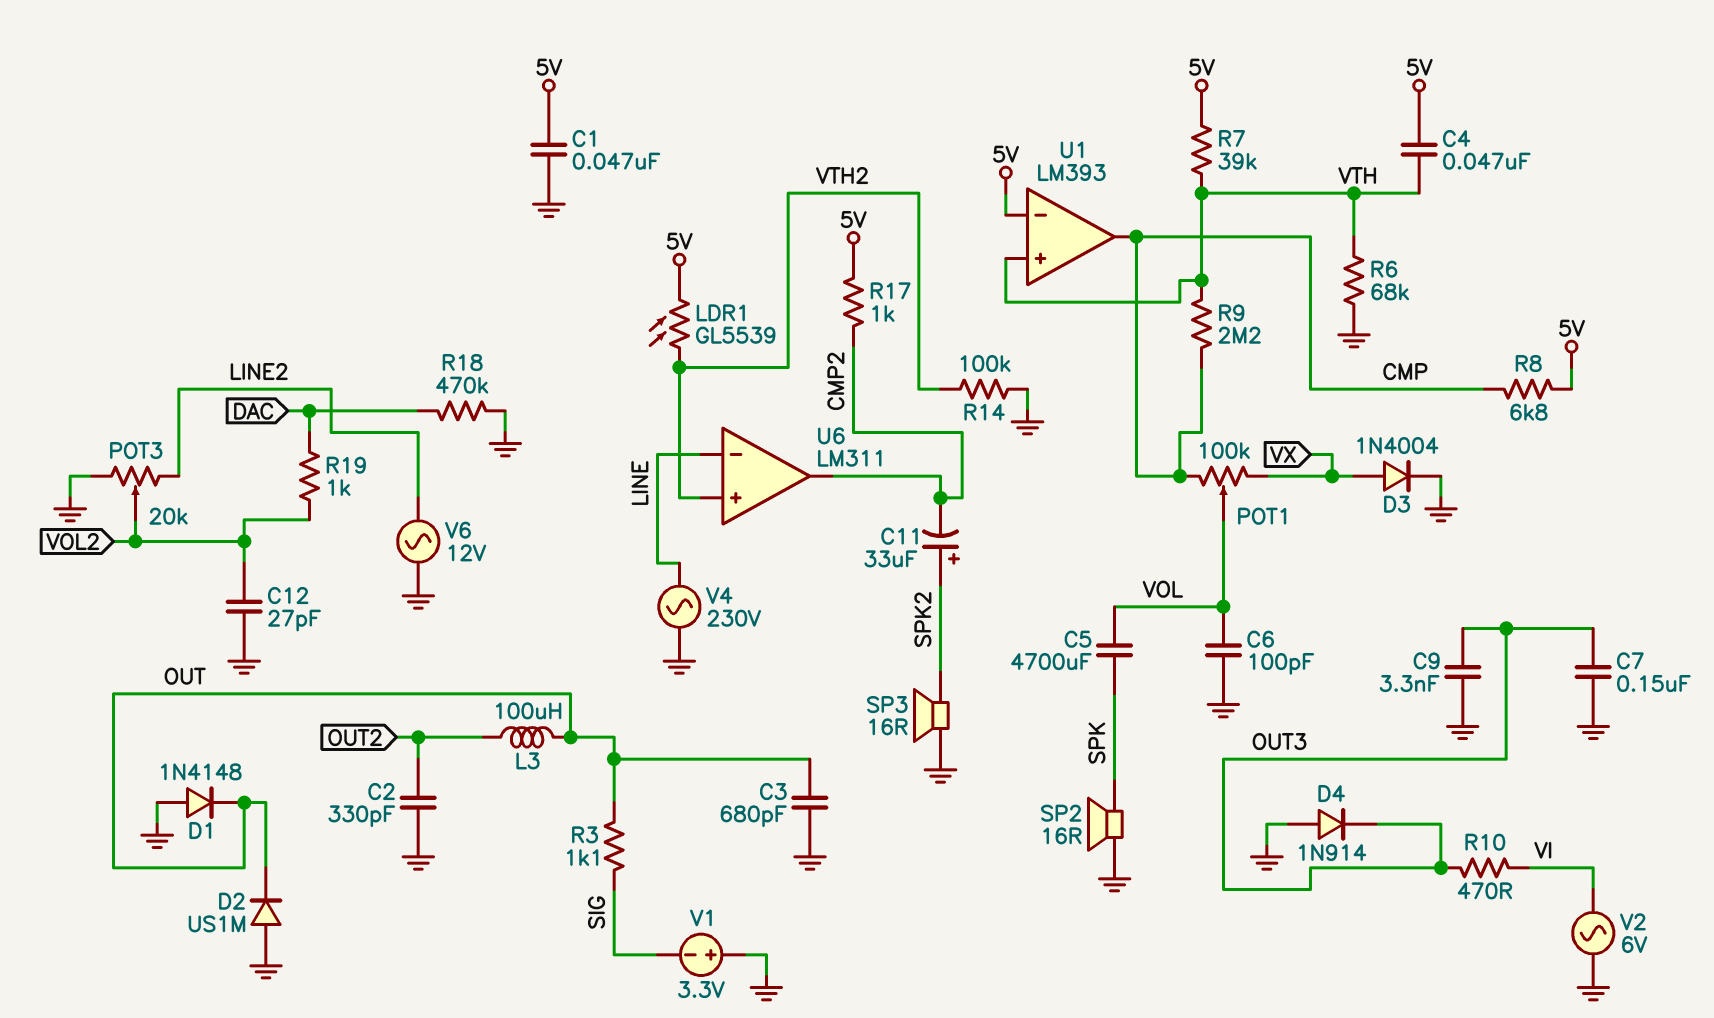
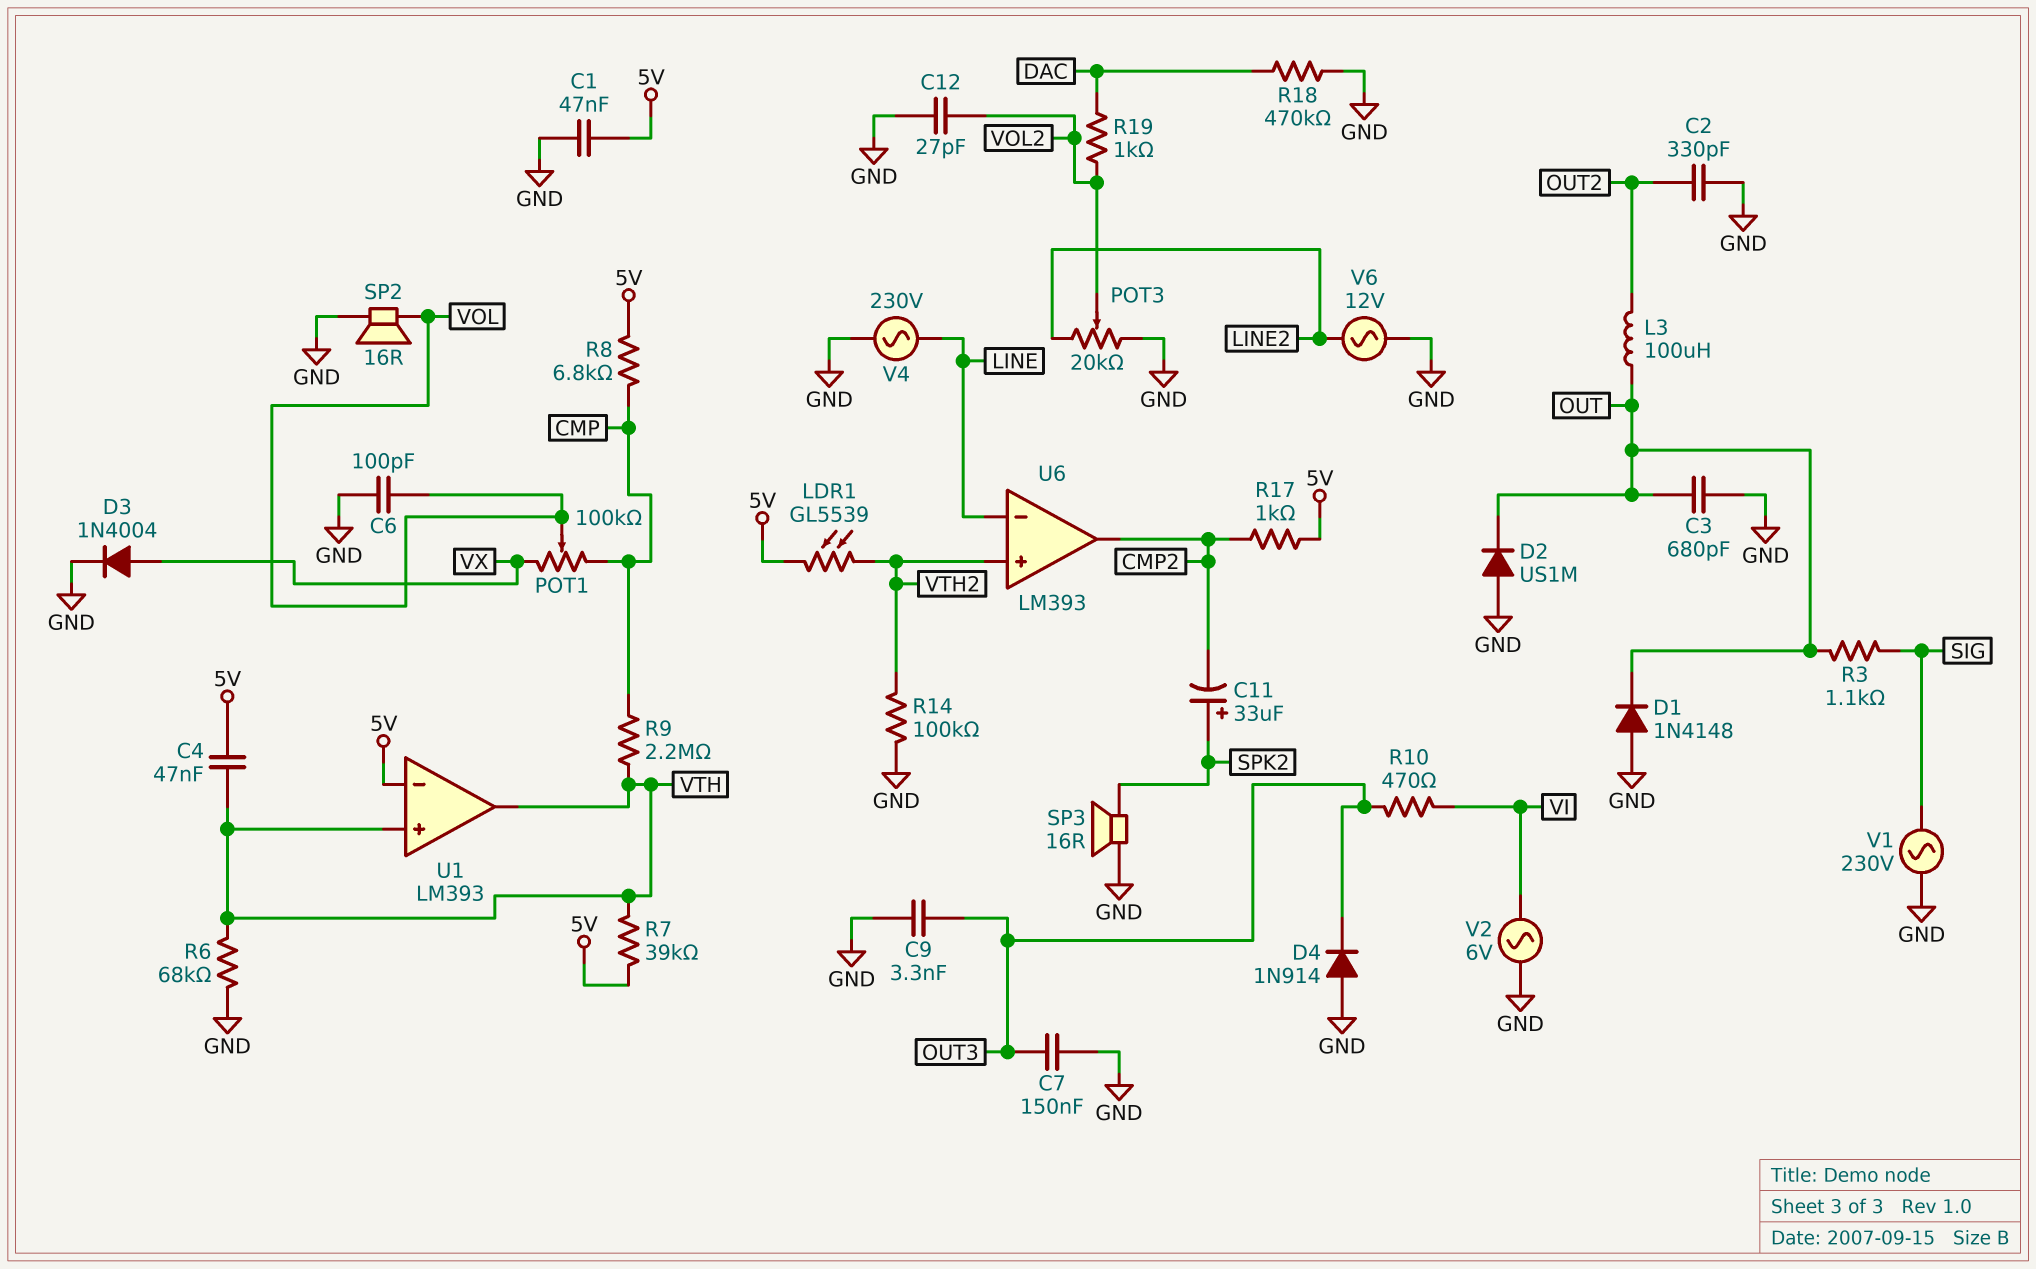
C5: 4700uF (SPK, VOL) -> none
SP2: speaker 16R (GND, SPK) -> speaker 16R (GND, VOL)
U1 pin out: CMP -> VTH
U6: LM311 -> LM393
V1: 3.3V (plus GND, minus SIG) -> AC 230V (GND, SIG)

